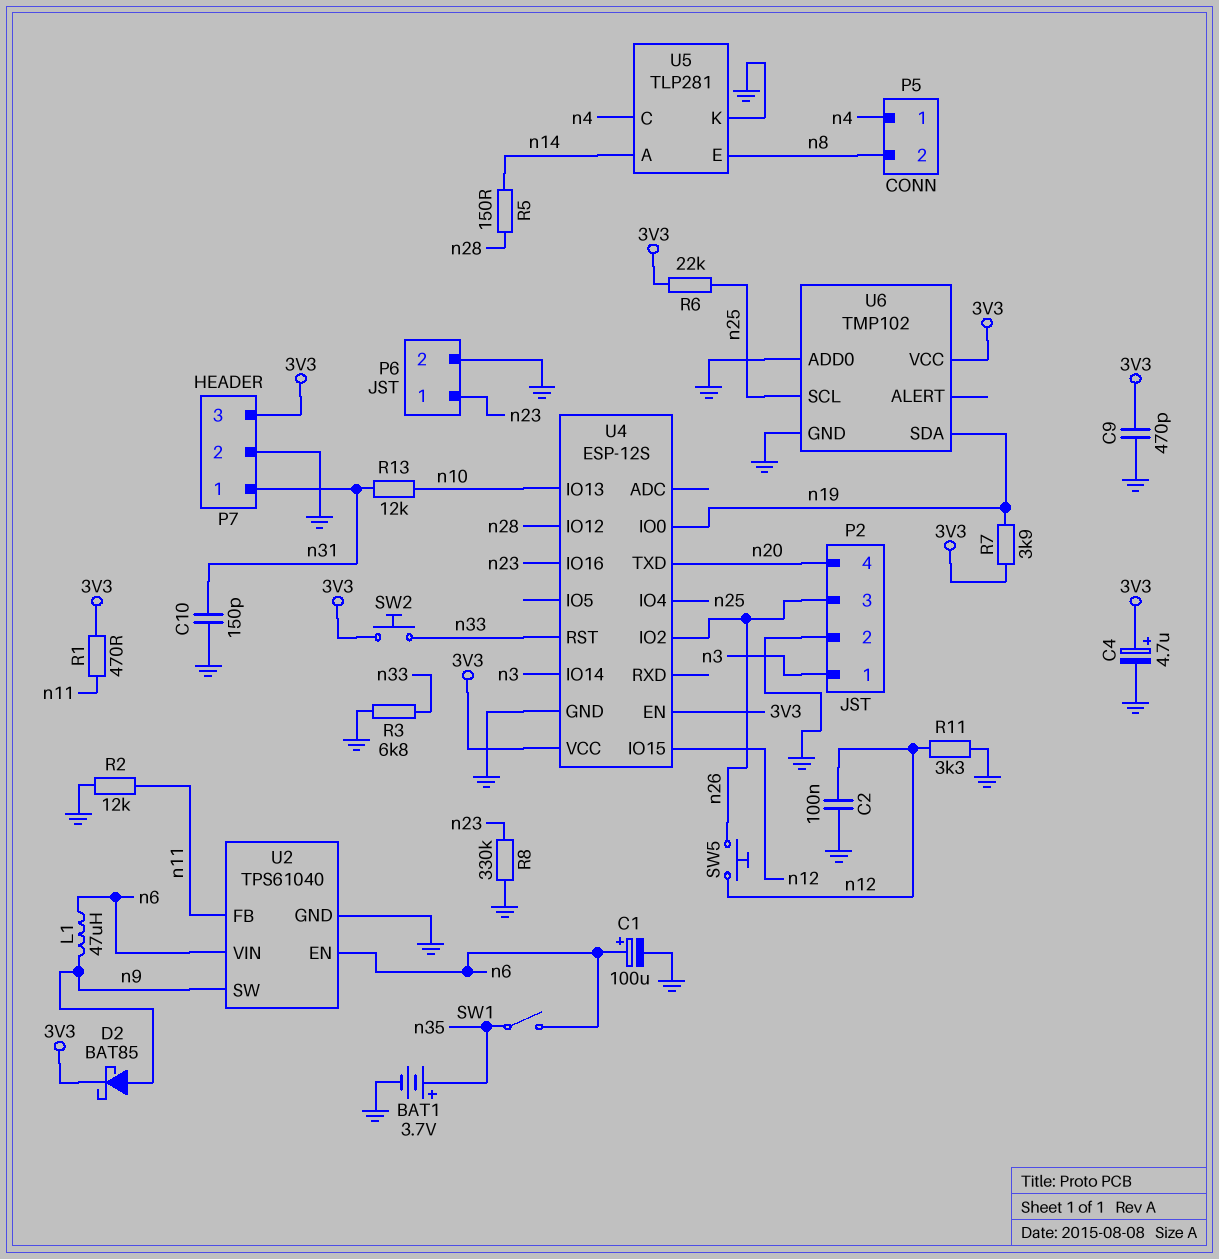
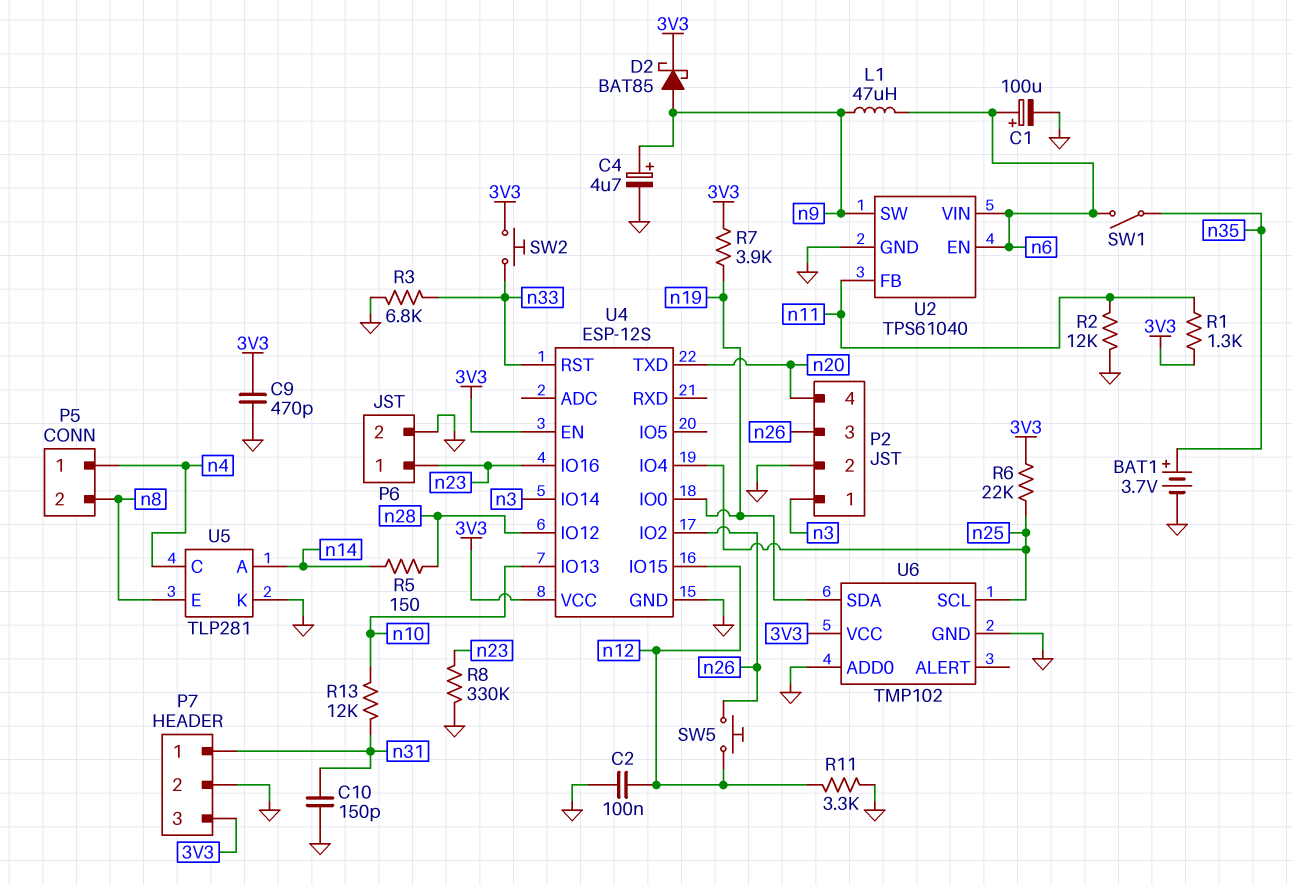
C4: 4.7uF (plus 3V3, minus GND) -> 4.7uF (plus n9, minus GND)
R1: 470 (3V3, n11) -> 1.3k (3V3, n11)

